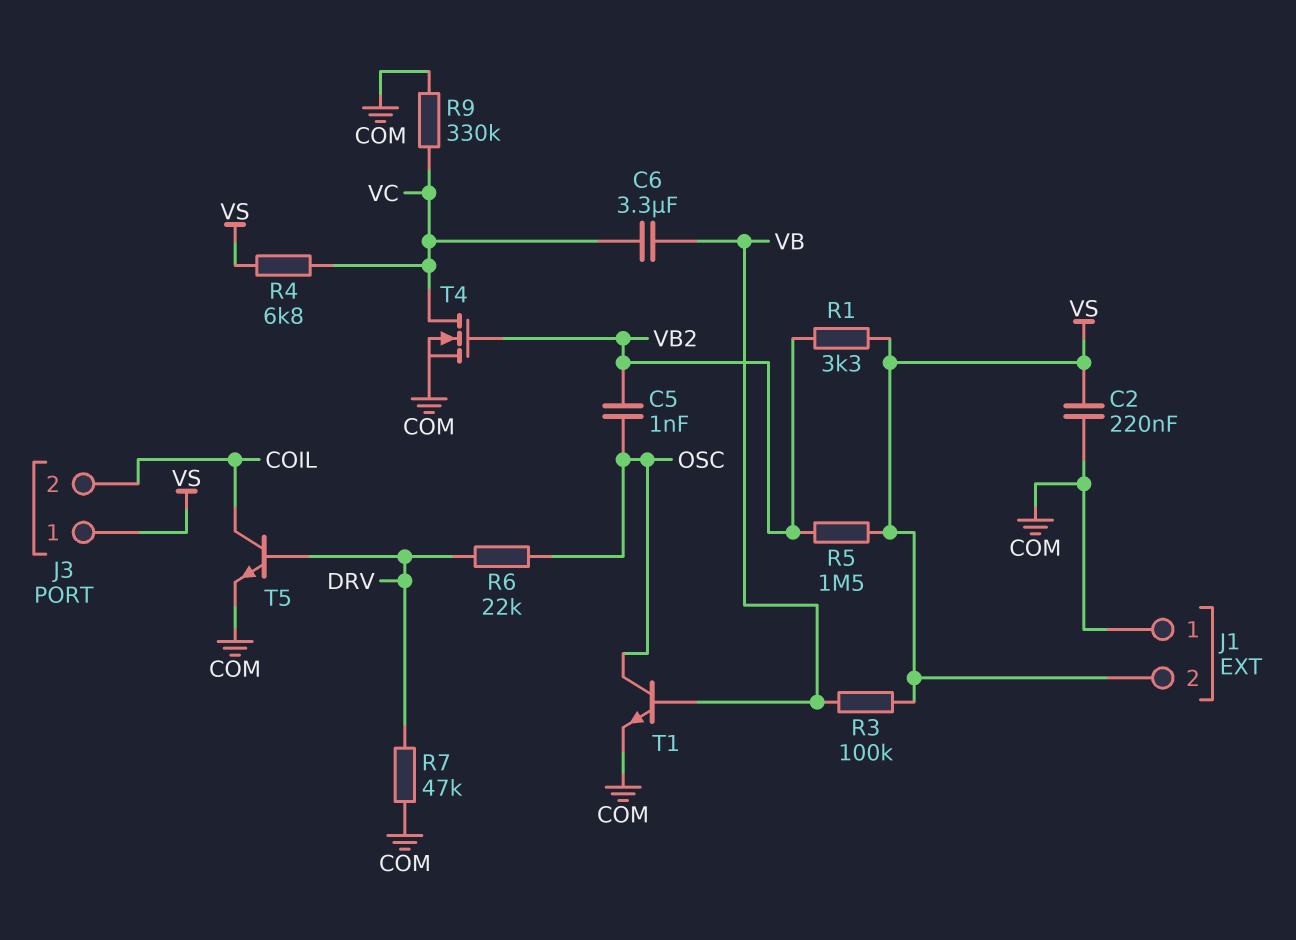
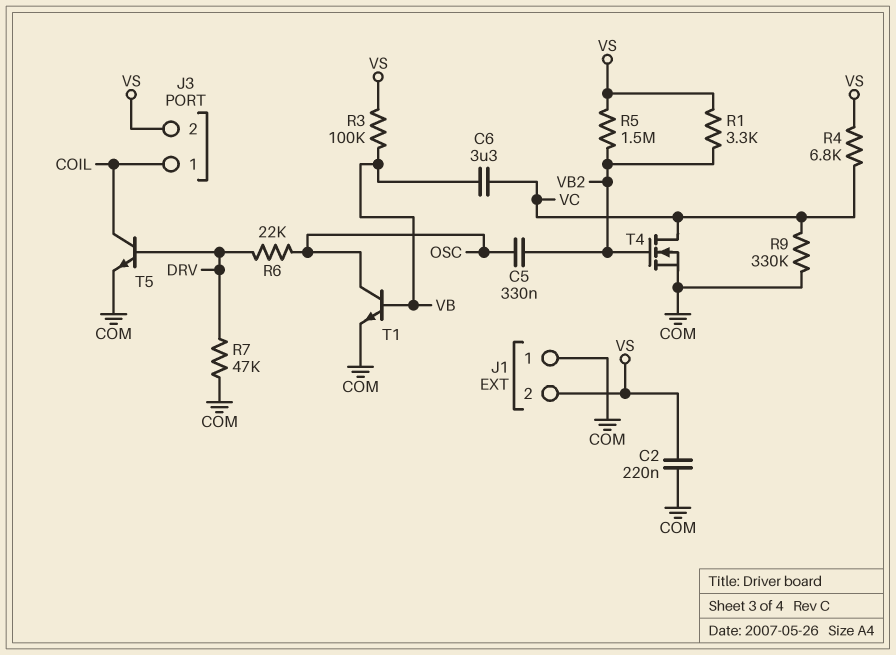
C5: 1nF (OSC, VB2) -> 330nF (OSC, VB2)
J3 pin 1: VS -> COIL
J3 pin 2: COIL -> VS

